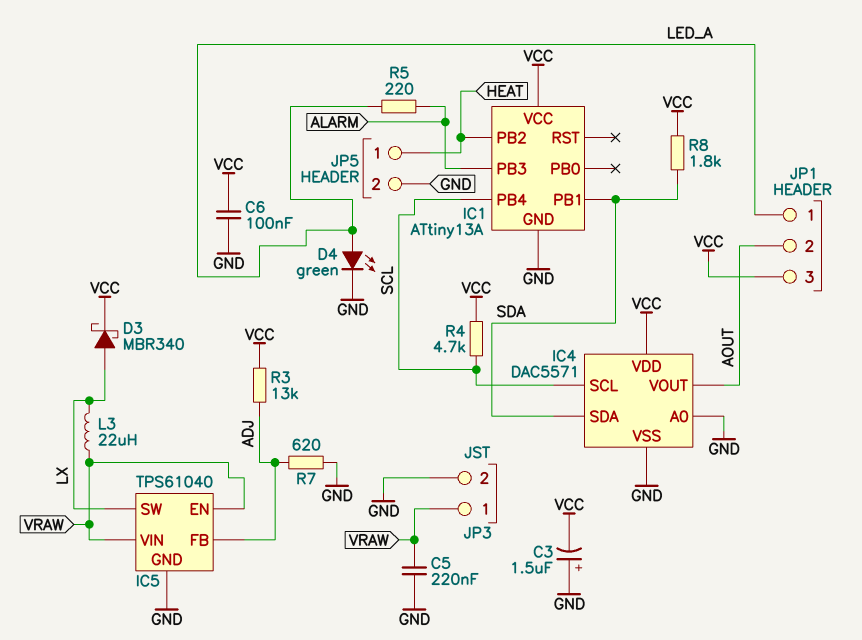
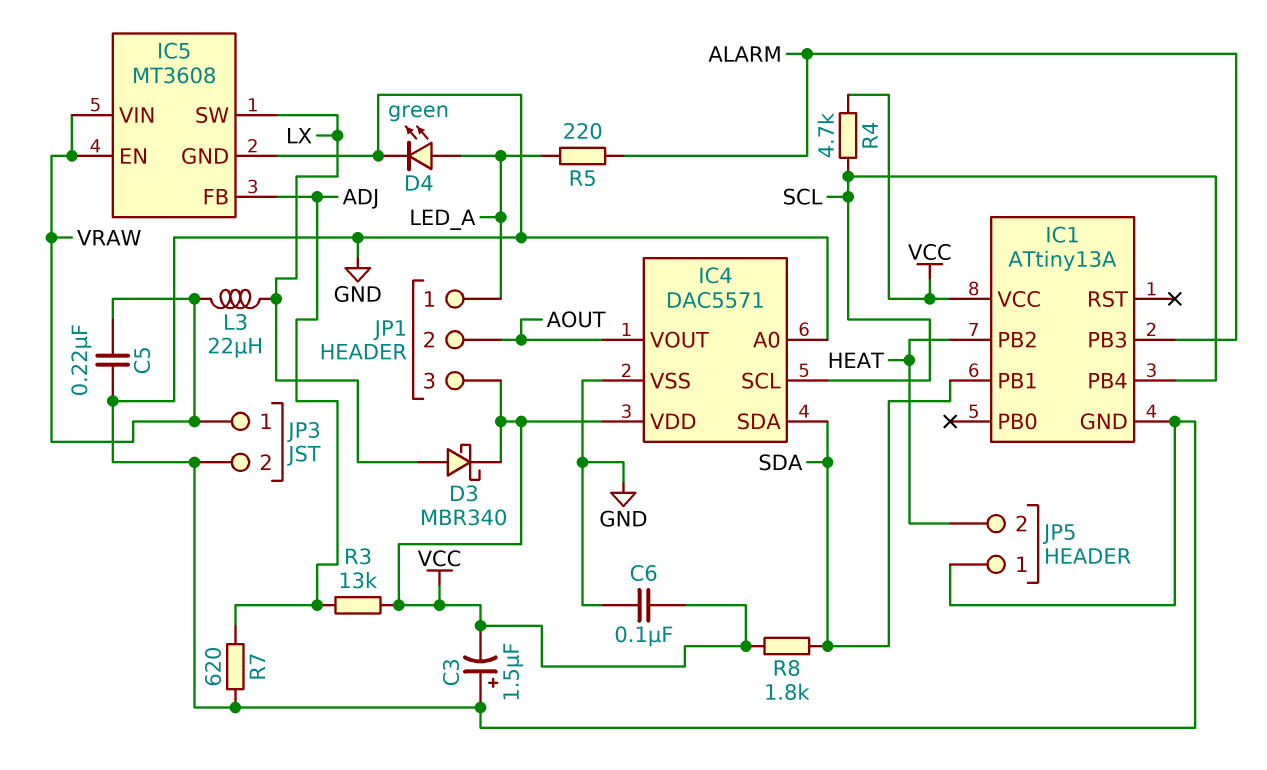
IC5: TPS61040 -> MT3608
JP5 pin 1: HEAT -> GND
JP5 pin 2: GND -> HEAT

